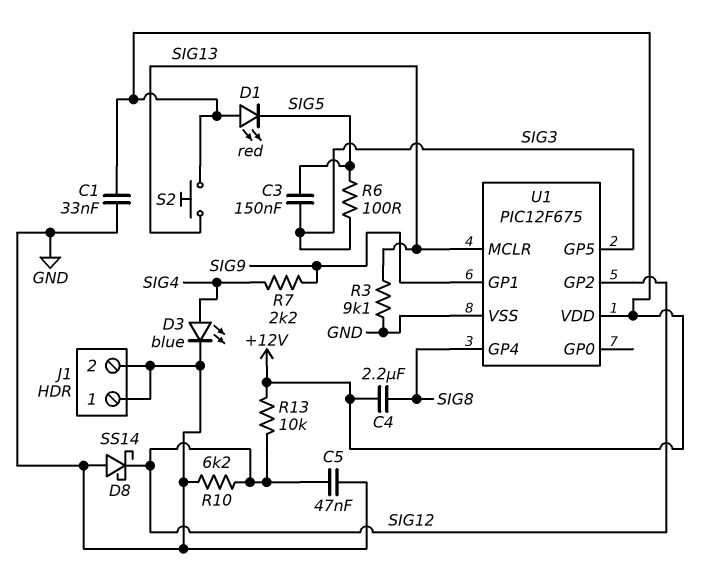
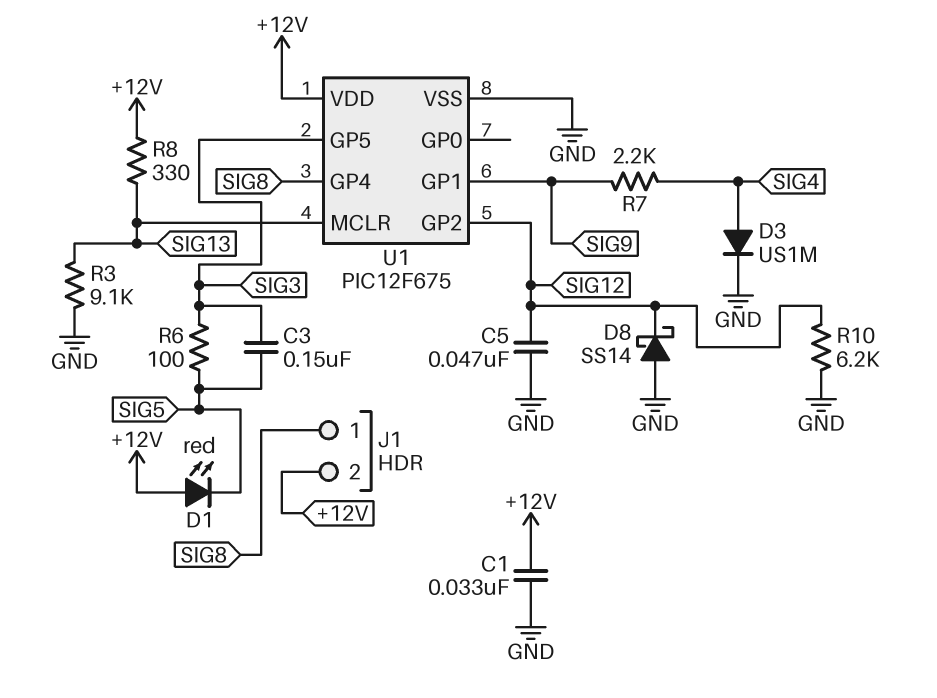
C4: 2.2uF (+12V, SIG8) -> none
D3: LED blue (A SIG4, K GND) -> diode US1M (A SIG4, K GND)
J1 pin 1: GND -> SIG8
J1 pin 2: GND -> +12V
R8: none -> 330 (+12V, SIG13)
R13: 10k (+12V, SIG12) -> none
S2: button (+12V, SIG13) -> none

